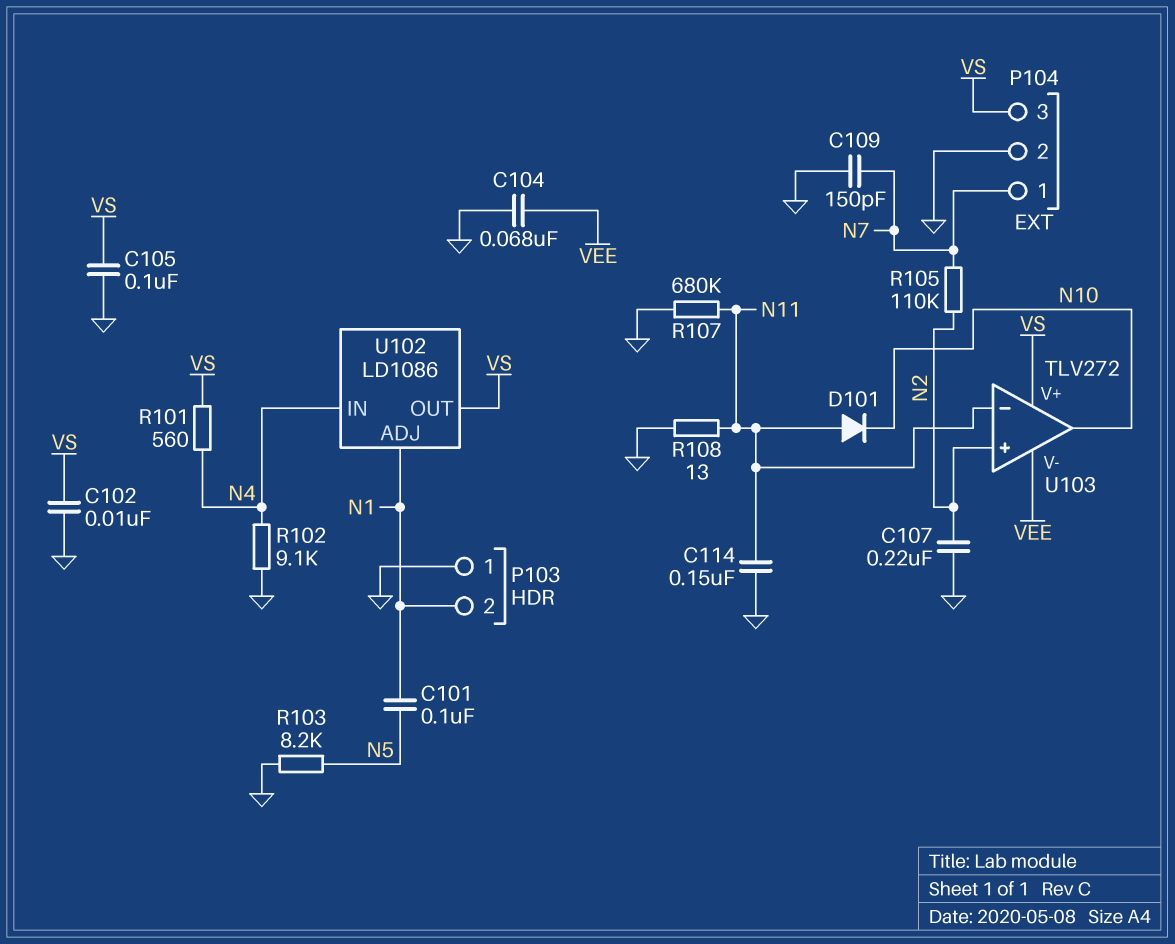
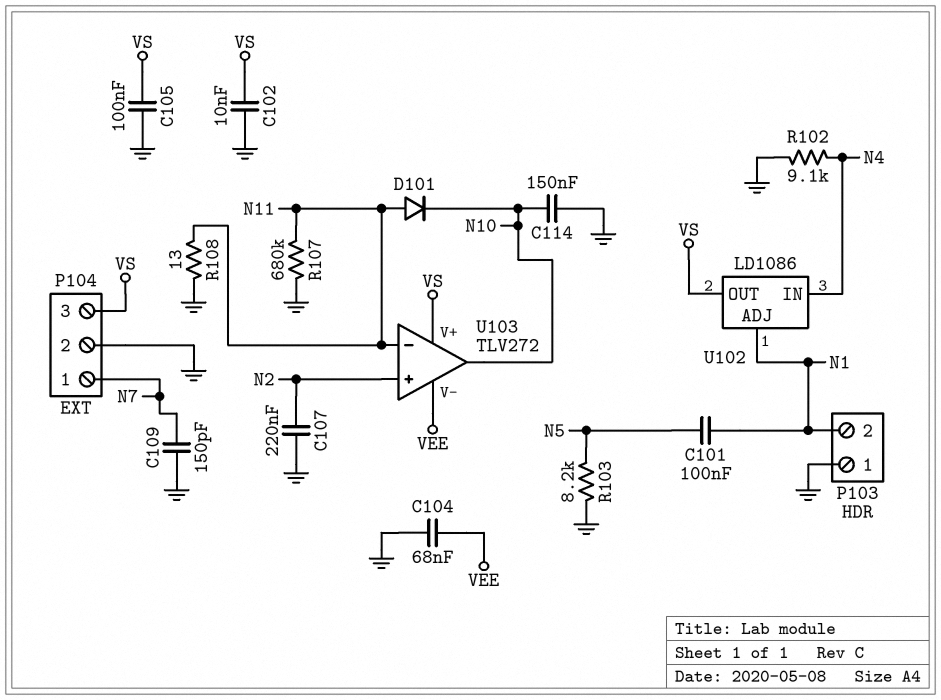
C114: 150nF (GND, N11) -> 150nF (GND, N10)
R101: 560 (N4, VS) -> none
R105: 110k (N2, N7) -> none

